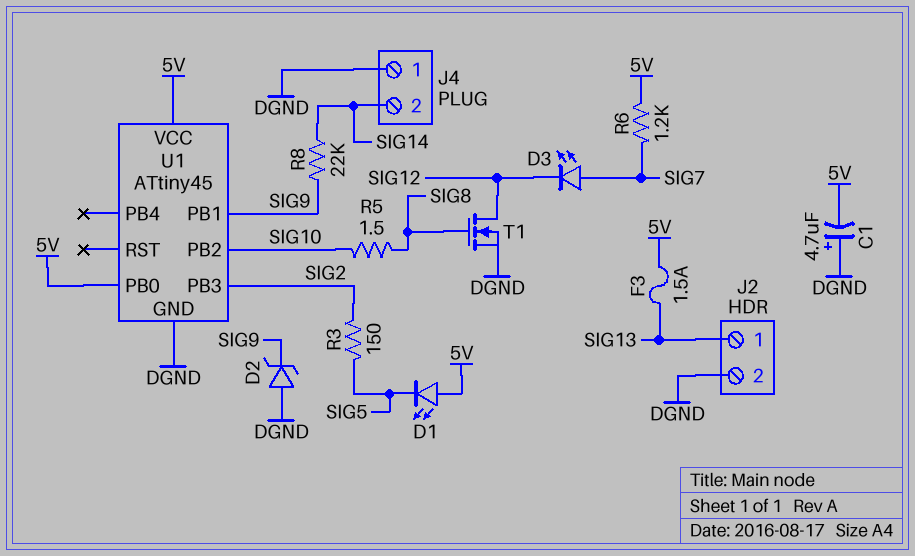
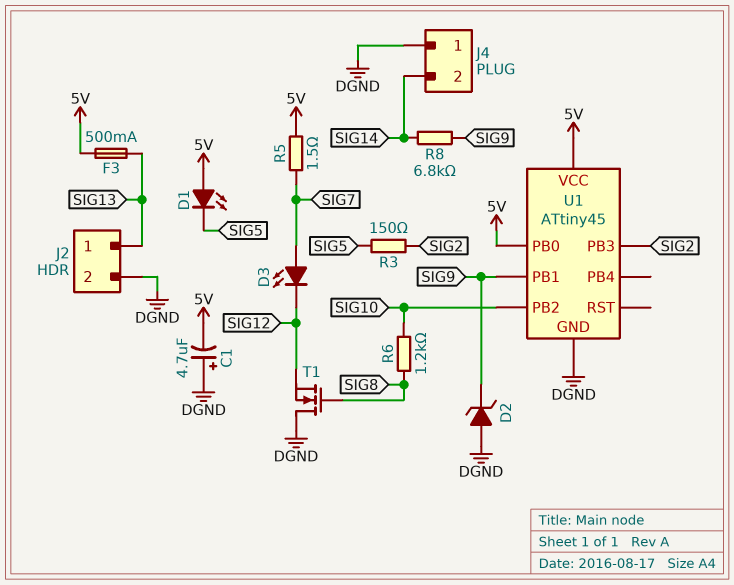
F3: 1.5A (5V, SIG13) -> 500mA (5V, SIG13)
R5: 1.5 (SIG8, SIG10) -> 1.5 (5V, SIG7)
R6: 1.2k (5V, SIG7) -> 1.2k (SIG8, SIG10)
R8: 22k (SIG9, SIG14) -> 6.8k (SIG9, SIG14)
T1: NMOS (G SIG8, D SIG12, S DGND) -> NMOS (G SIG8, D DGND, S SIG12)

